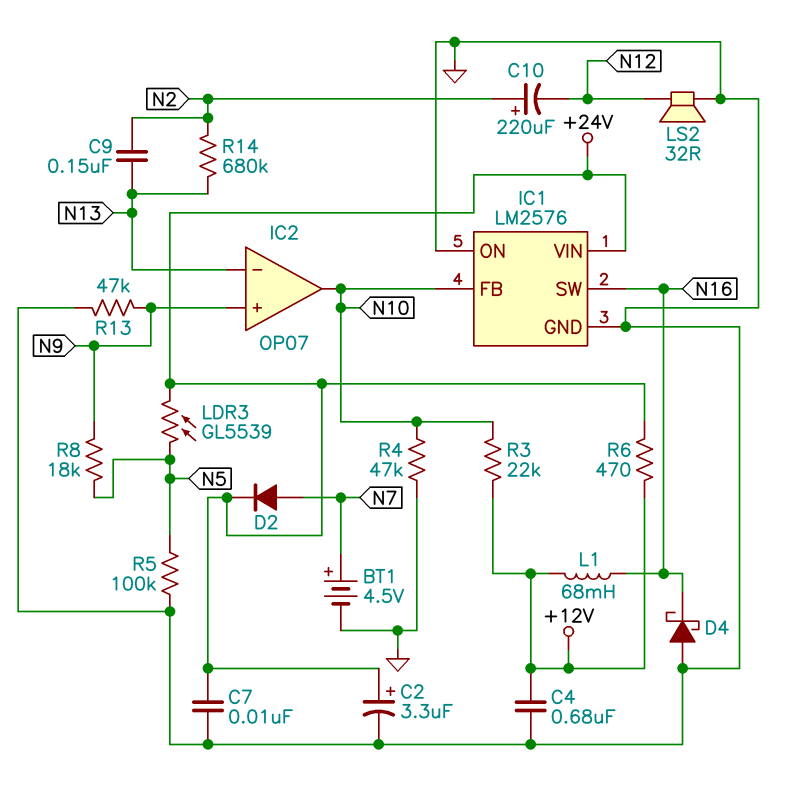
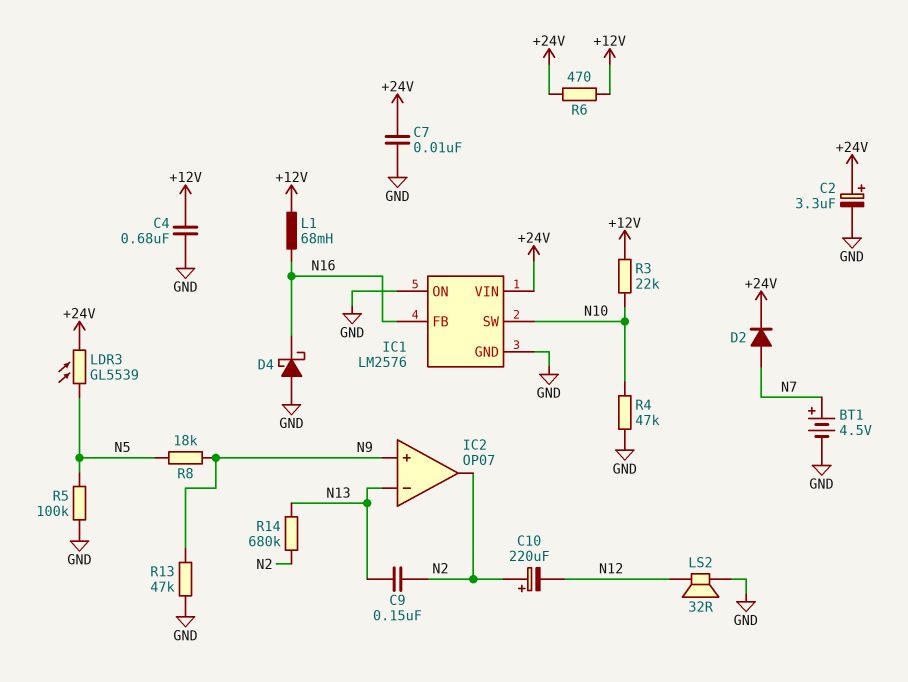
IC1 pin FB: N10 -> N16
IC1 pin SW: N16 -> N10
IC2 pin out: N10 -> N2

